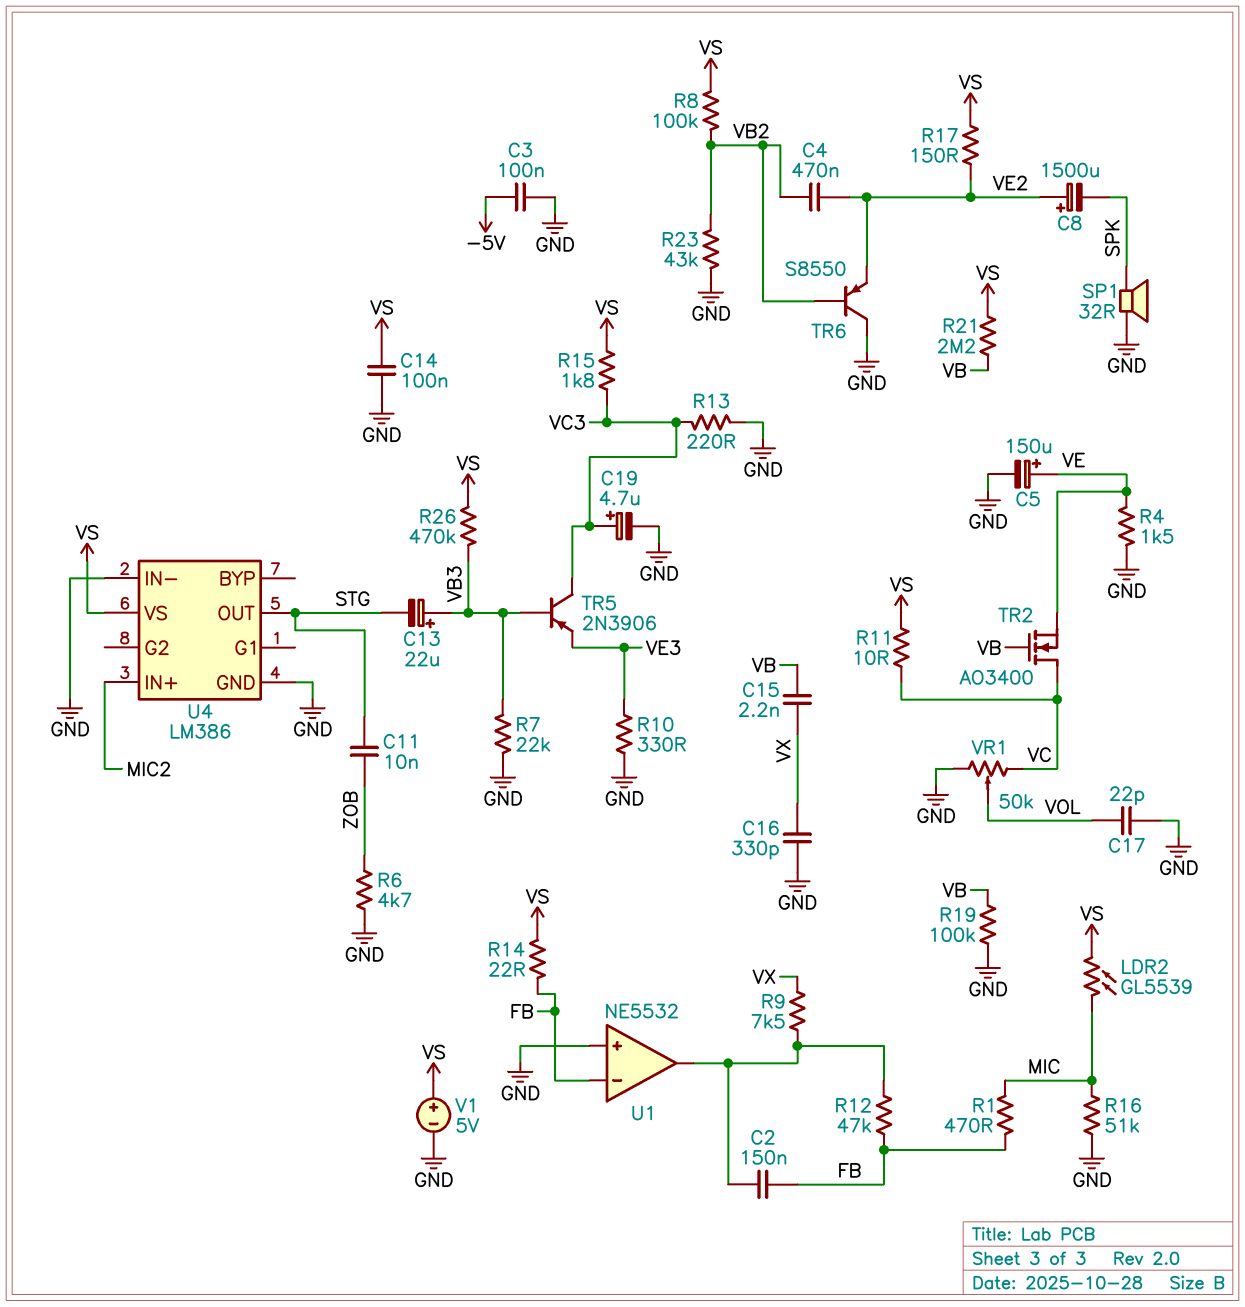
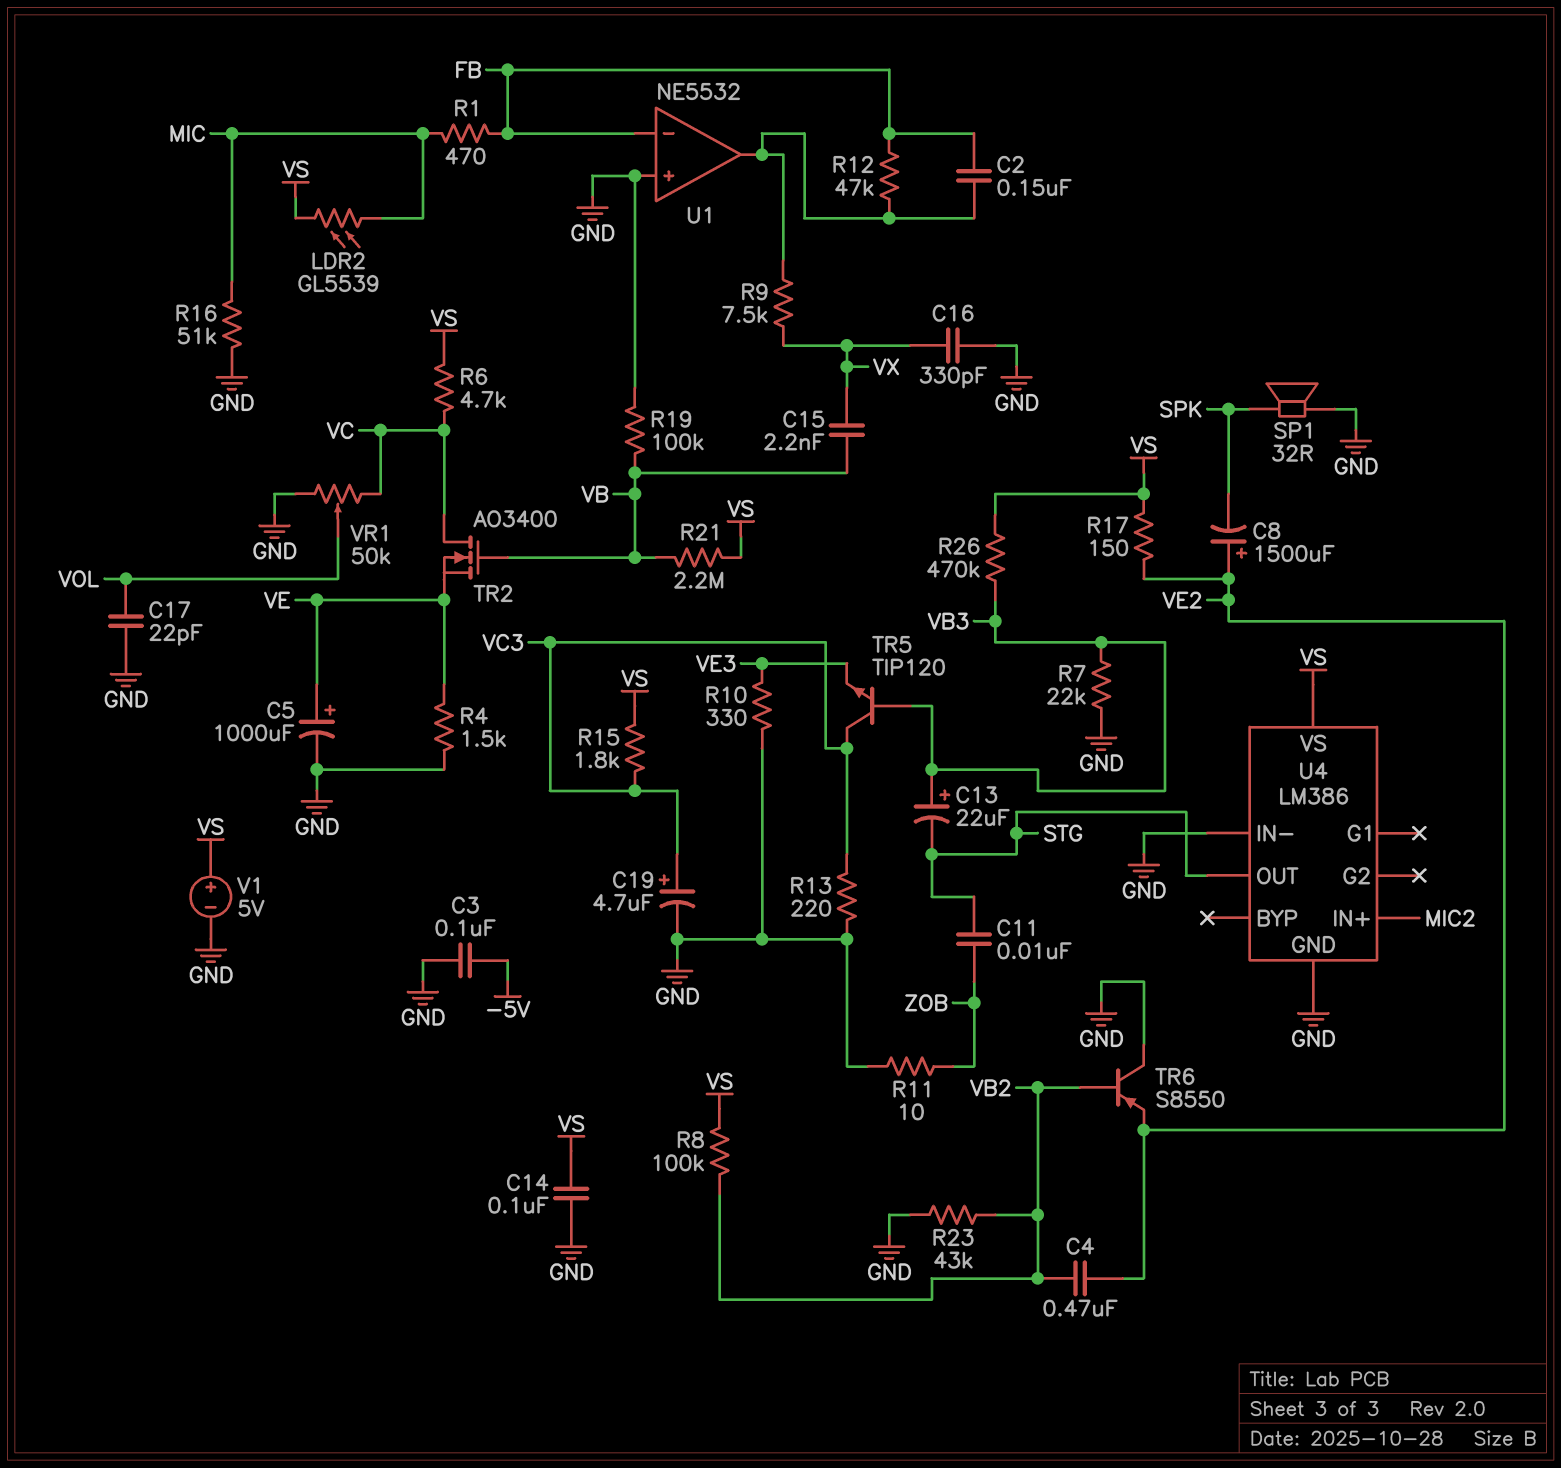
C5: 150uF (plus VE, minus GND) -> 1000uF (plus VE, minus GND)
R6: 4.7k (GND, ZOB) -> 4.7k (VC, VS)
R11: 10 (VC, VS) -> 10 (GND, ZOB)
R14: 22 (FB, VS) -> none
TR5: PNP 2N3906 (B VB3, C VC3, E VE3) -> NPN TIP120 (B VB3, C VC3, E VE3)

